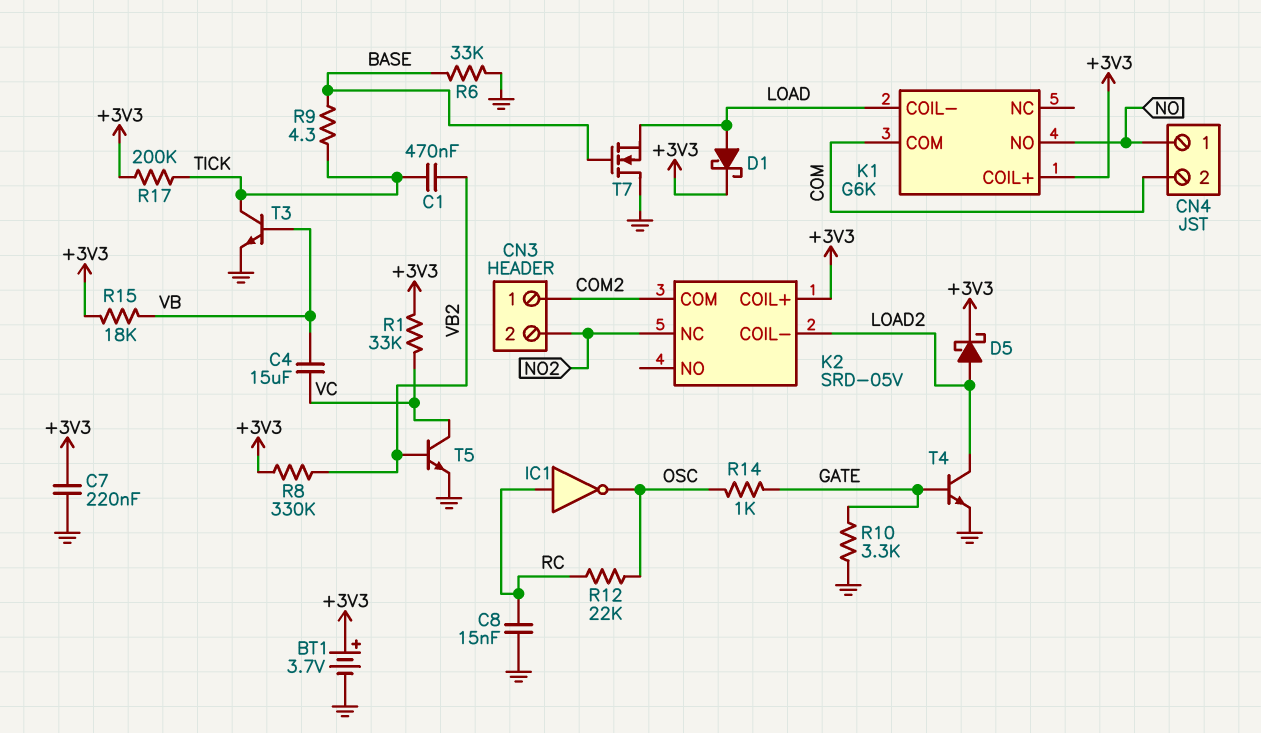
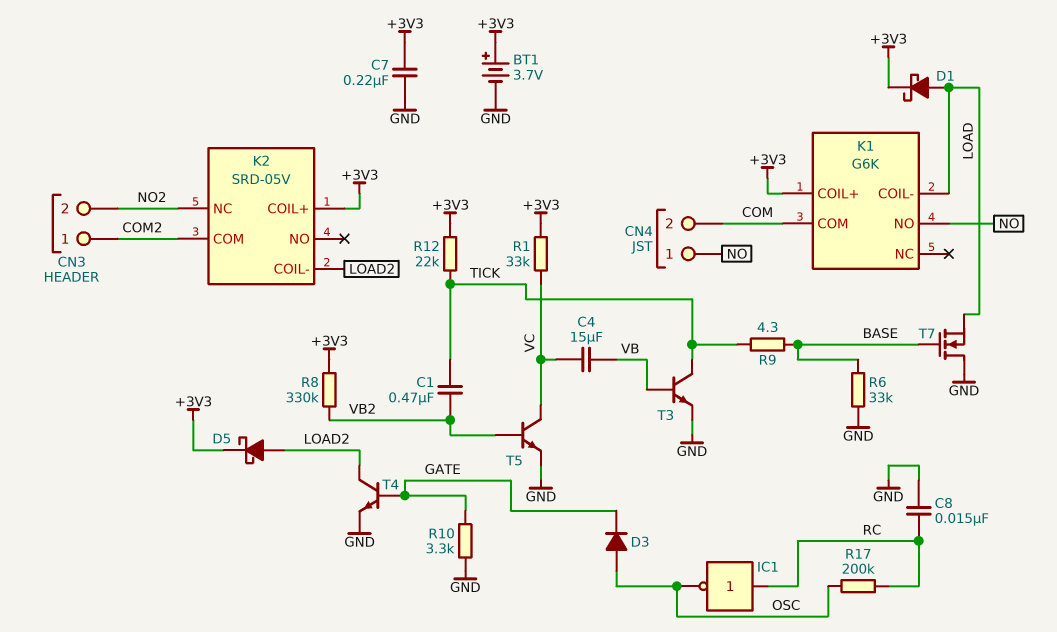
D3: none -> diode (A OSC, K GATE)
R12: 22k (OSC, RC) -> 22k (+3V3, TICK)
R14: 1k (GATE, OSC) -> none
R15: 18k (+3V3, VB) -> none
R17: 200k (+3V3, TICK) -> 200k (OSC, RC)

